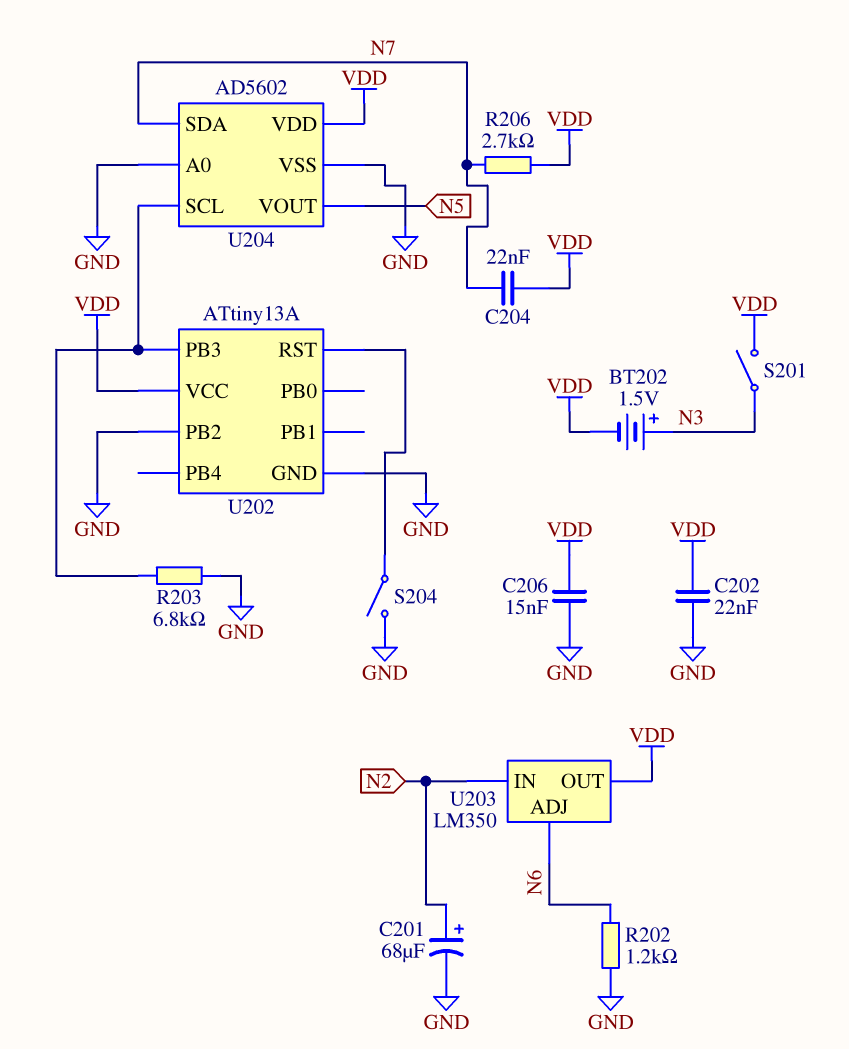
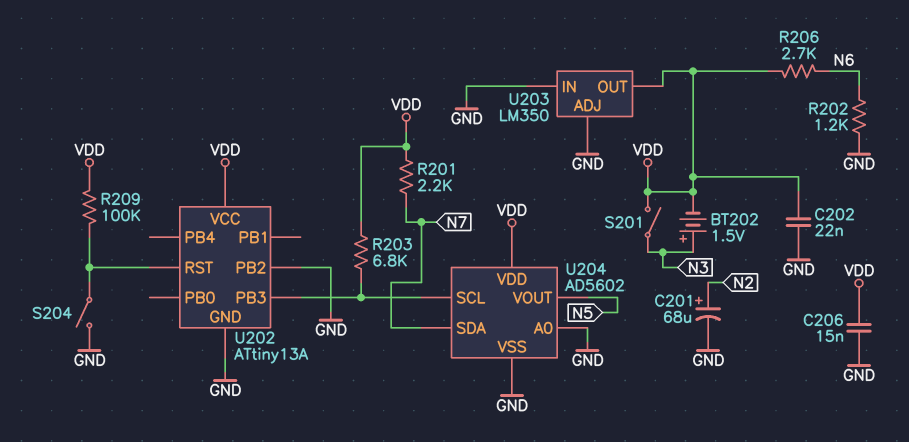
C204: 22nF (N7, VDD) -> none
R201: none -> 2.2k (N7, VDD)
R203: 6.8k (GND, U202/PB3) -> 6.8k (U202/PB3, VDD)
R206: 2.7k (N7, VDD) -> 2.7k (N6, VDD)
R209: none -> 100k (U202/RST, VDD)
U203 pin ADJ: N6 -> GND
U203 pin IN: N2 -> GND

